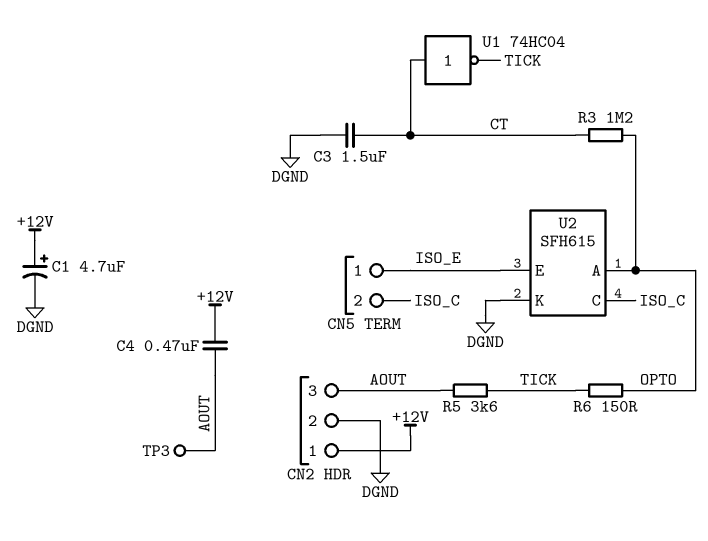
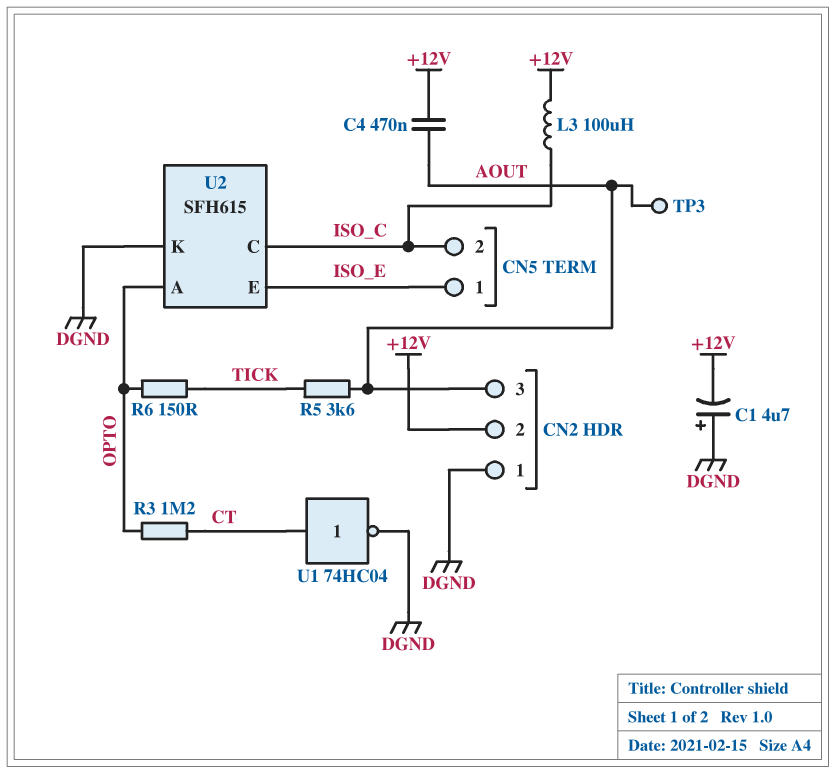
C1: 4.7uF (plus +12V, minus DGND) -> 4.7uF (plus DGND, minus +12V)
C3: 1.5uF (CT, DGND) -> none
CN2 pin 1: +12V -> DGND
CN2 pin 2: DGND -> +12V
L3: none -> 100uH (+12V, ISO_C)
U1: NOT 74HC04 (in CT, out TICK) -> NOT 74HC04 (in CT, out DGND)

